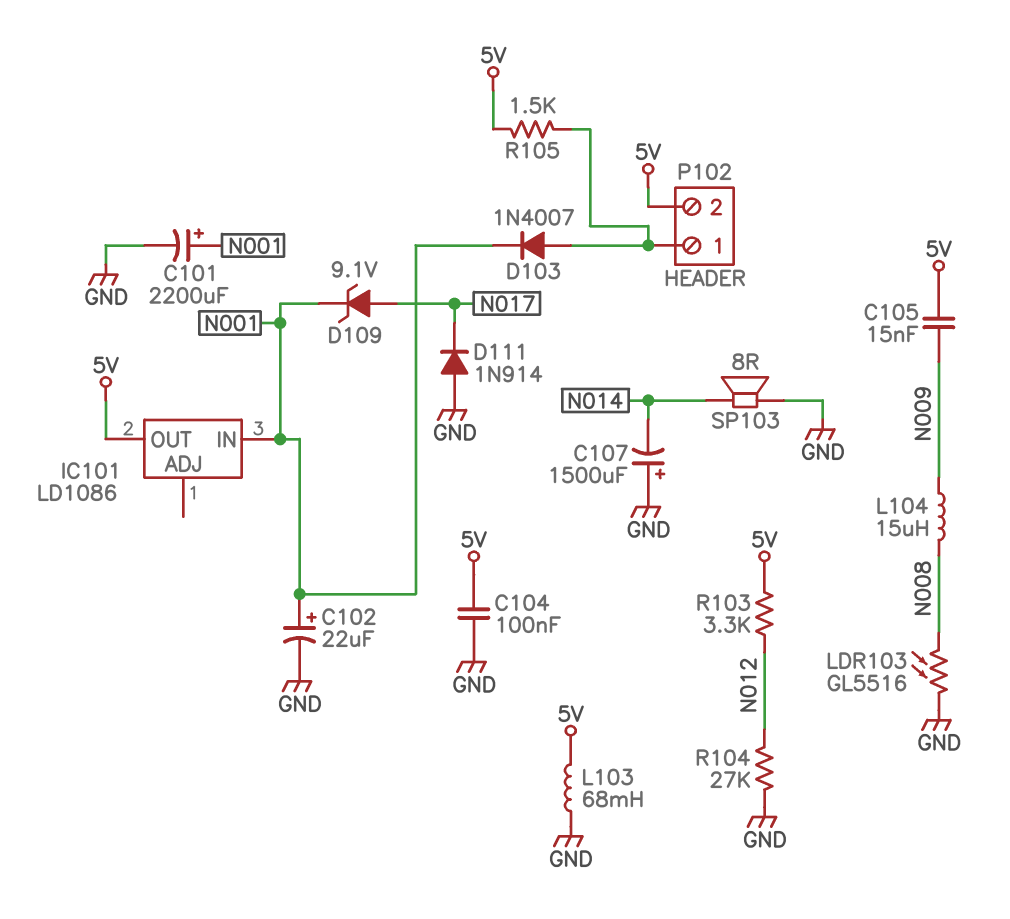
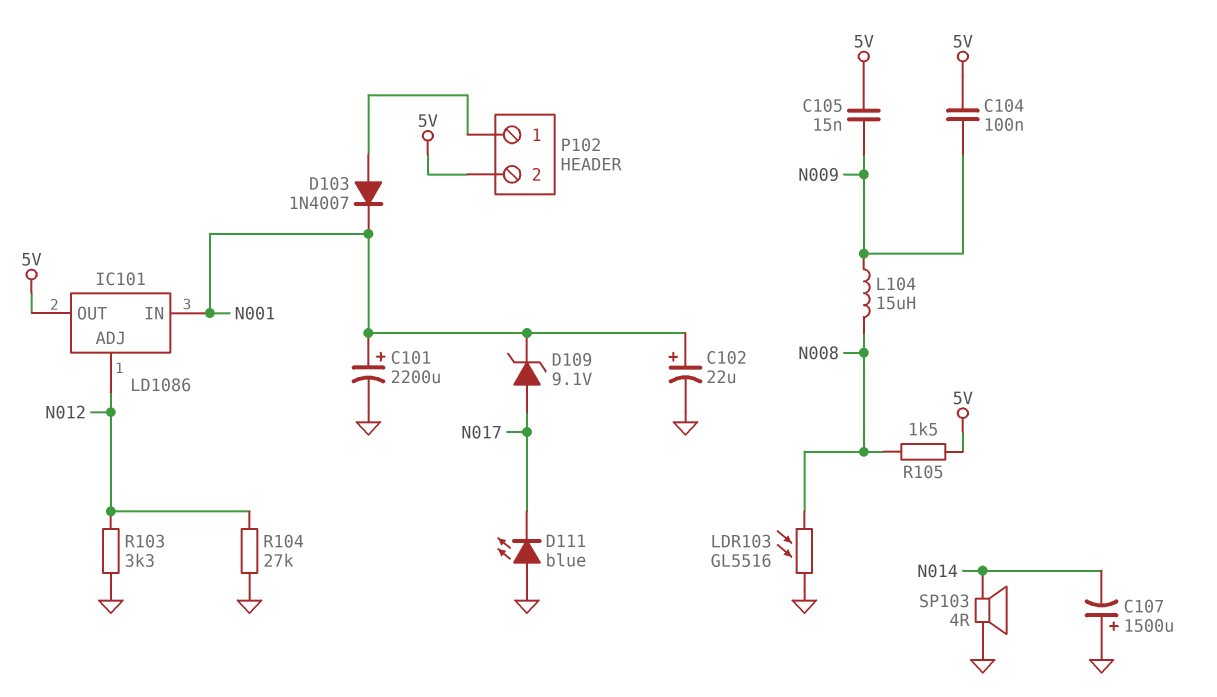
C104: 100nF (5V, GND) -> 100nF (5V, N009)
D111: diode 1N914 (A GND, K N017) -> LED blue (A GND, K N017)
IC101 pin ADJ: none -> N012
L103: 68mH (5V, GND) -> none
R103: 3.3k (5V, N012) -> 3.3k (GND, N012)
R105: 1.5k (5V, P102/1) -> 1.5k (5V, N008)
SP103: speaker 8R (GND, N014) -> speaker 4R (GND, N014)

